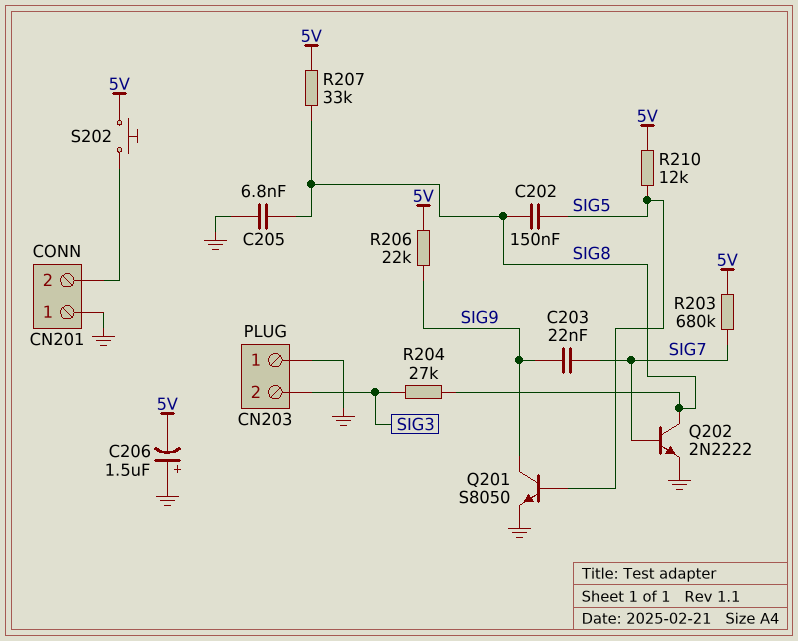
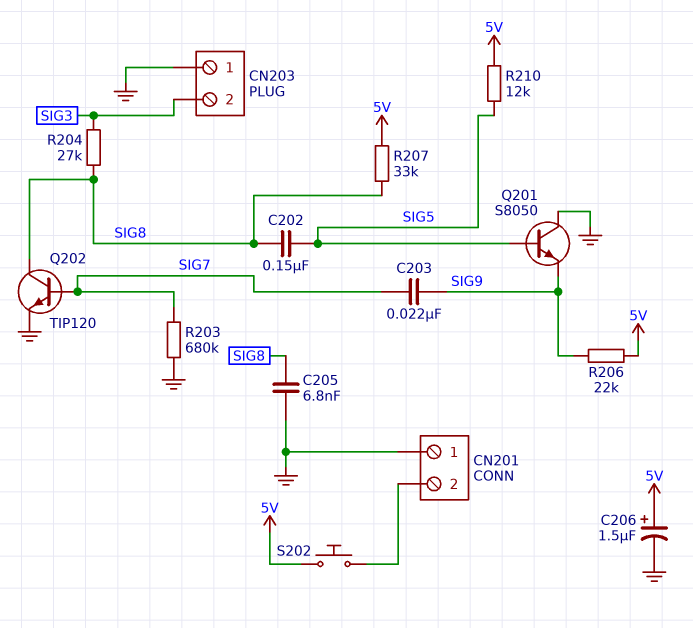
C206: 1.5uF (plus GND, minus 5V) -> 1.5uF (plus 5V, minus GND)
Q201: NPN S8050 (B SIG5, C SIG9, E GND) -> NPN S8050 (B SIG5, C GND, E SIG9)
Q202: NPN 2N2222 (B SIG7, C SIG8, E GND) -> NPN TIP120 (B SIG7, C SIG8, E GND)
R203: 680k (5V, SIG7) -> 680k (GND, SIG7)

